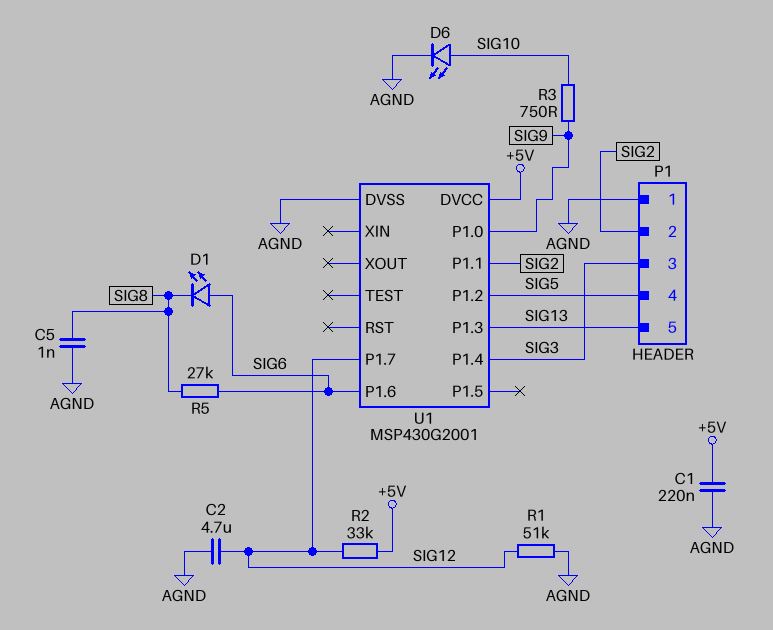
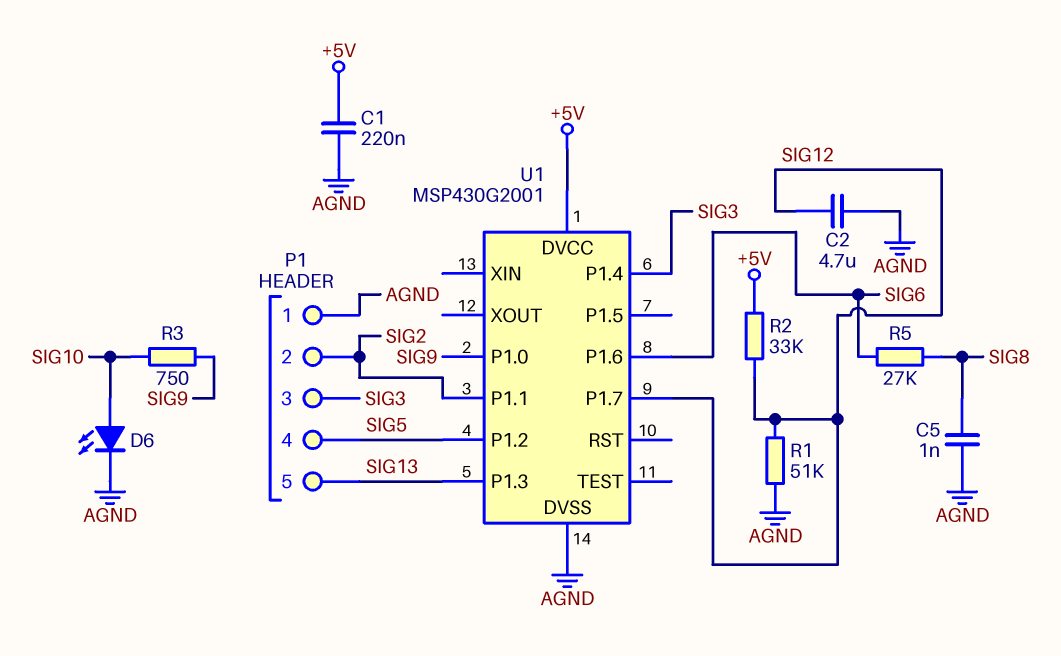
D1: LED (A SIG6, K SIG8) -> none

